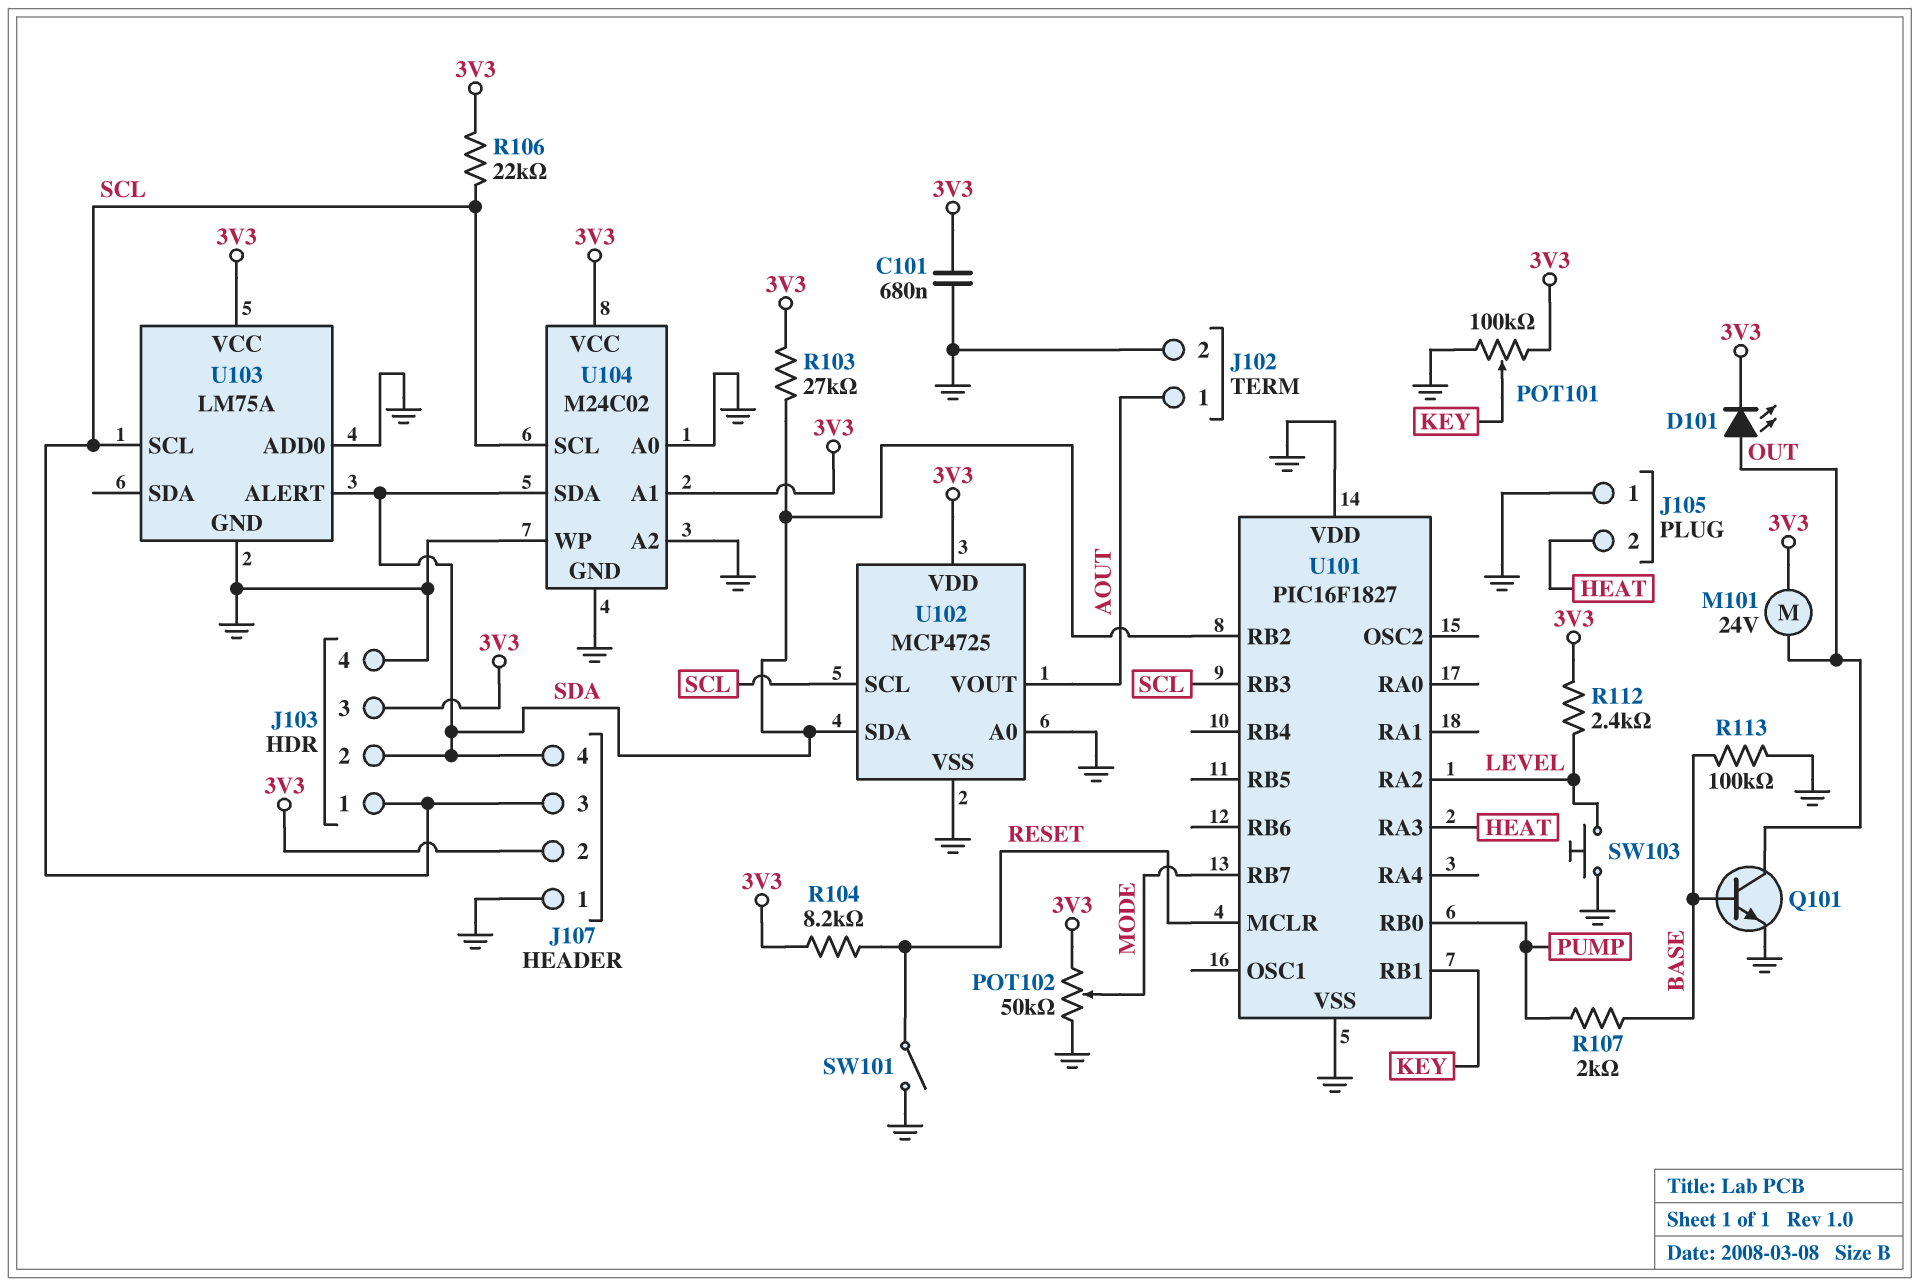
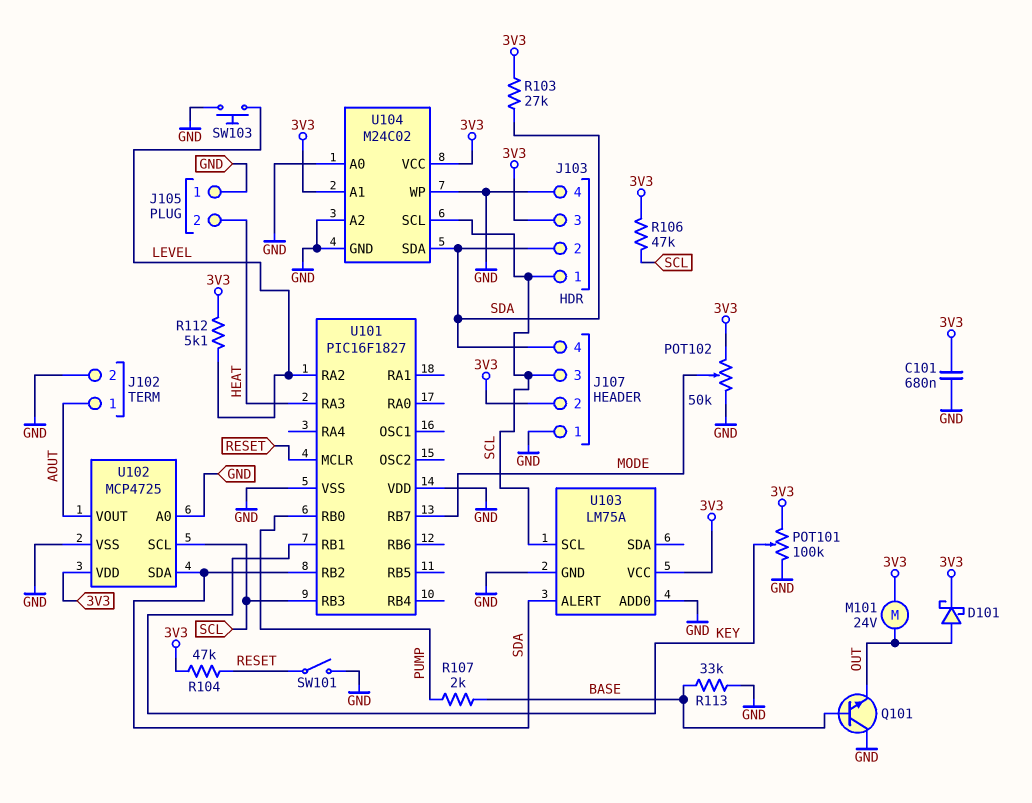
D101: LED (A OUT, K 3V3) -> schottky (A OUT, K 3V3)
Q101: NPN (B BASE, C OUT, E GND) -> NPN (B BASE, C GND, E OUT)
R104: 8.2k (3V3, RESET) -> 47k (3V3, RESET)
R106: 22k (3V3, SCL) -> 47k (3V3, SCL)
R112: 2.4k (3V3, LEVEL) -> 5.1k (3V3, LEVEL)
R113: 100k (BASE, GND) -> 33k (BASE, GND)

